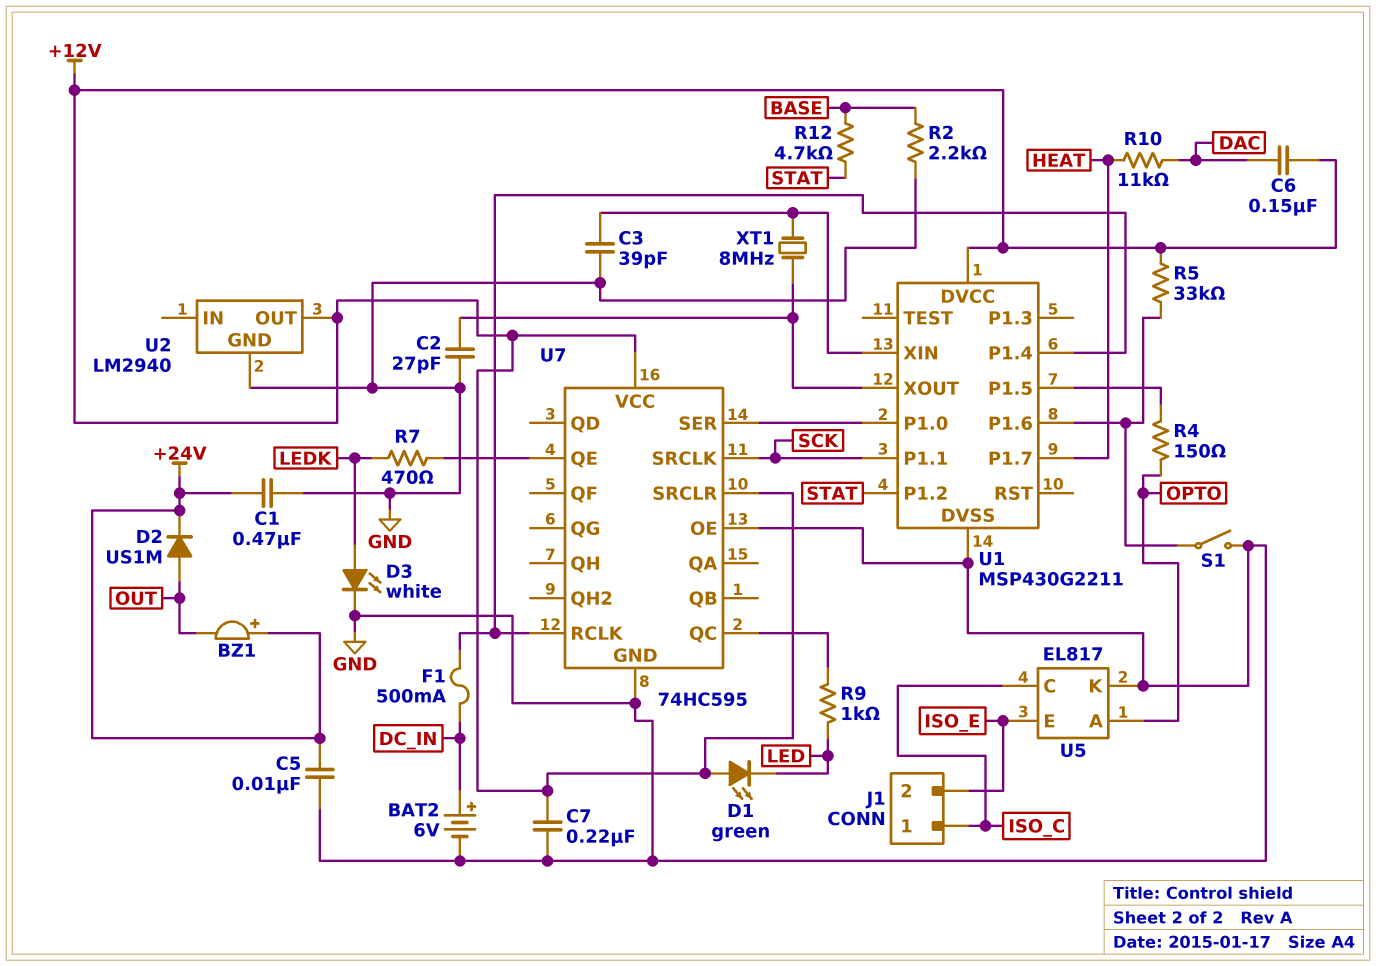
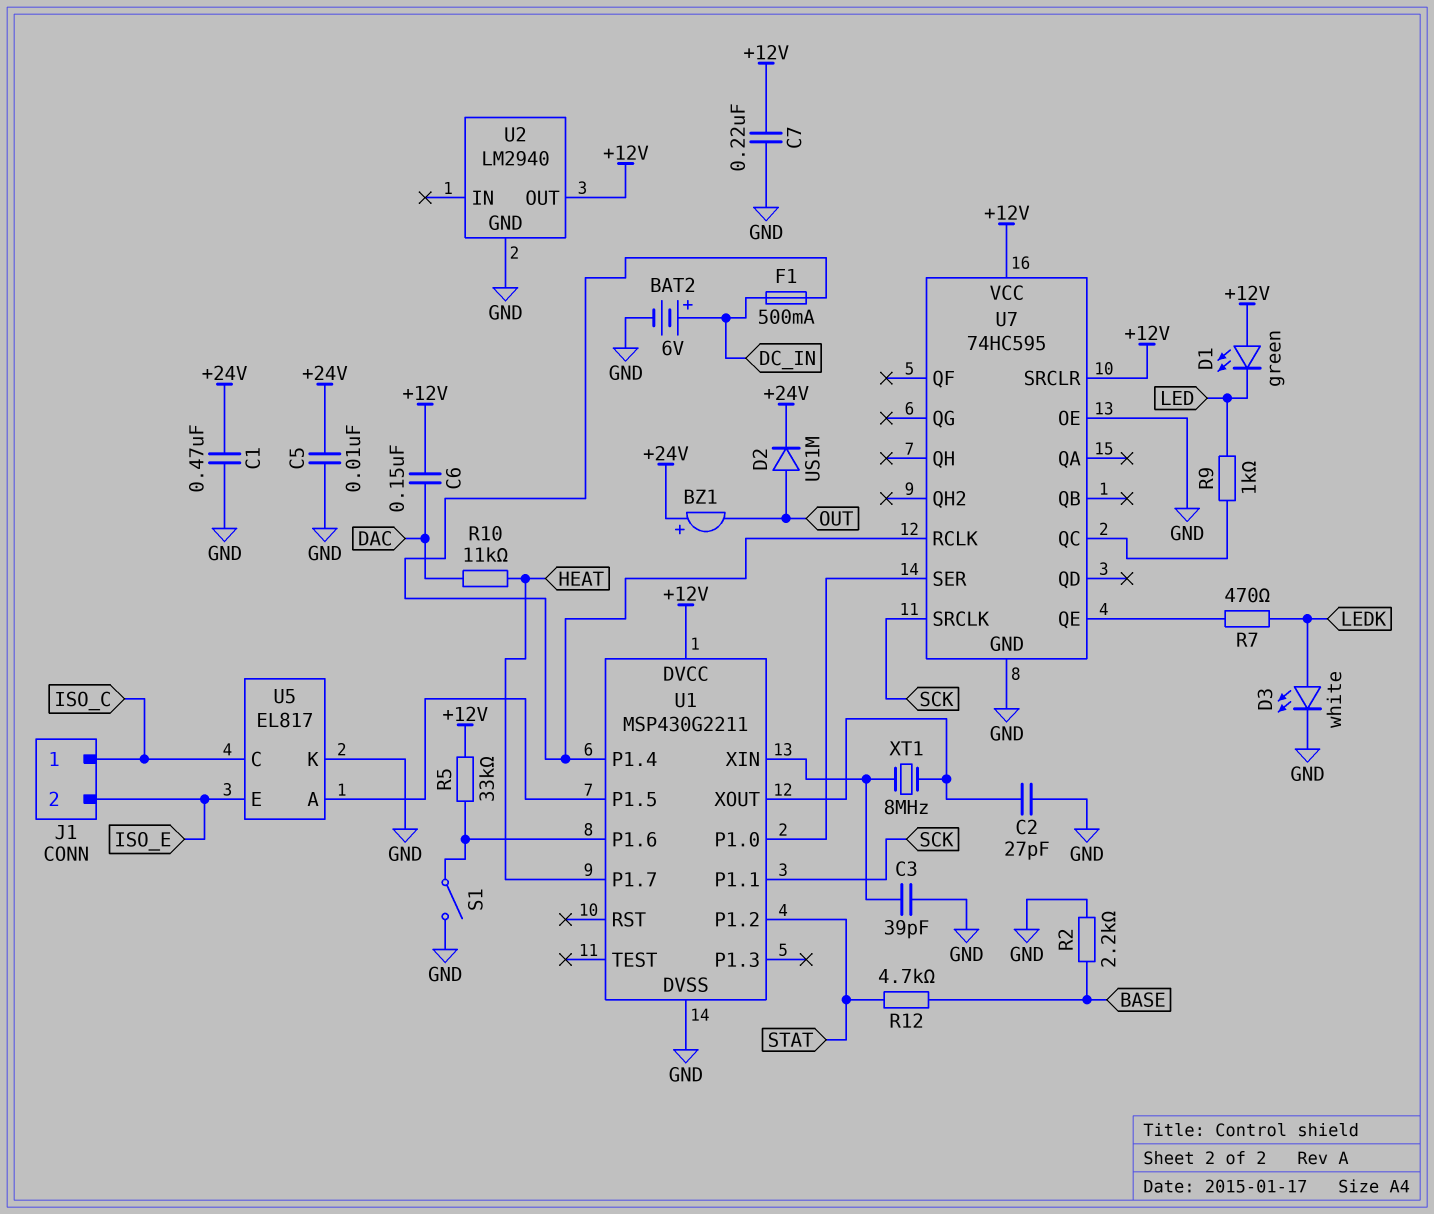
R4: 150 (OPTO, U1/P1.5) -> none
U5 pin A: OPTO -> U1/P1.5

